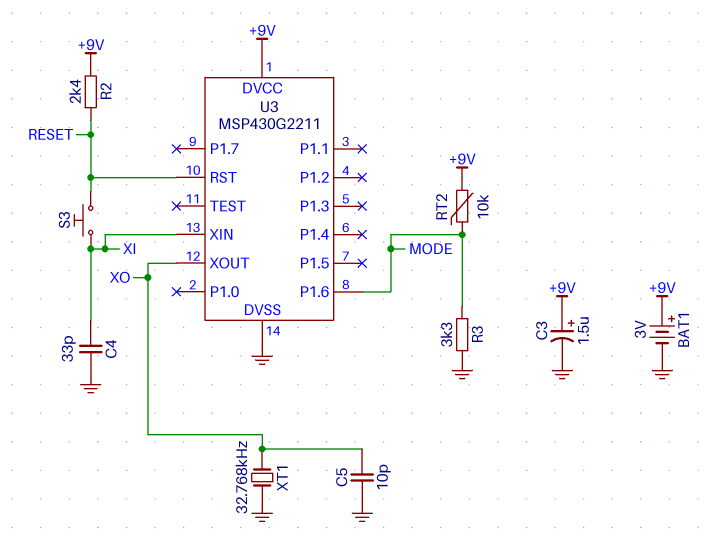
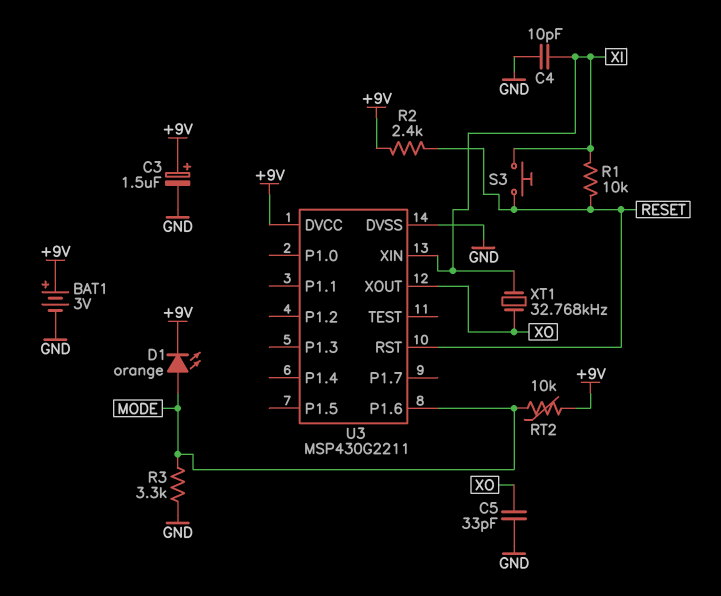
C4: 33pF (GND, XI) -> 10pF (GND, XI)
C5: 10pF (GND, XO) -> 33pF (GND, XO)
D1: none -> LED orange (A MODE, K +9V)
R1: none -> 10k (RESET, XI)
XT1: 32.768kHz (GND, XO) -> 32.768kHz (XI, XO)

